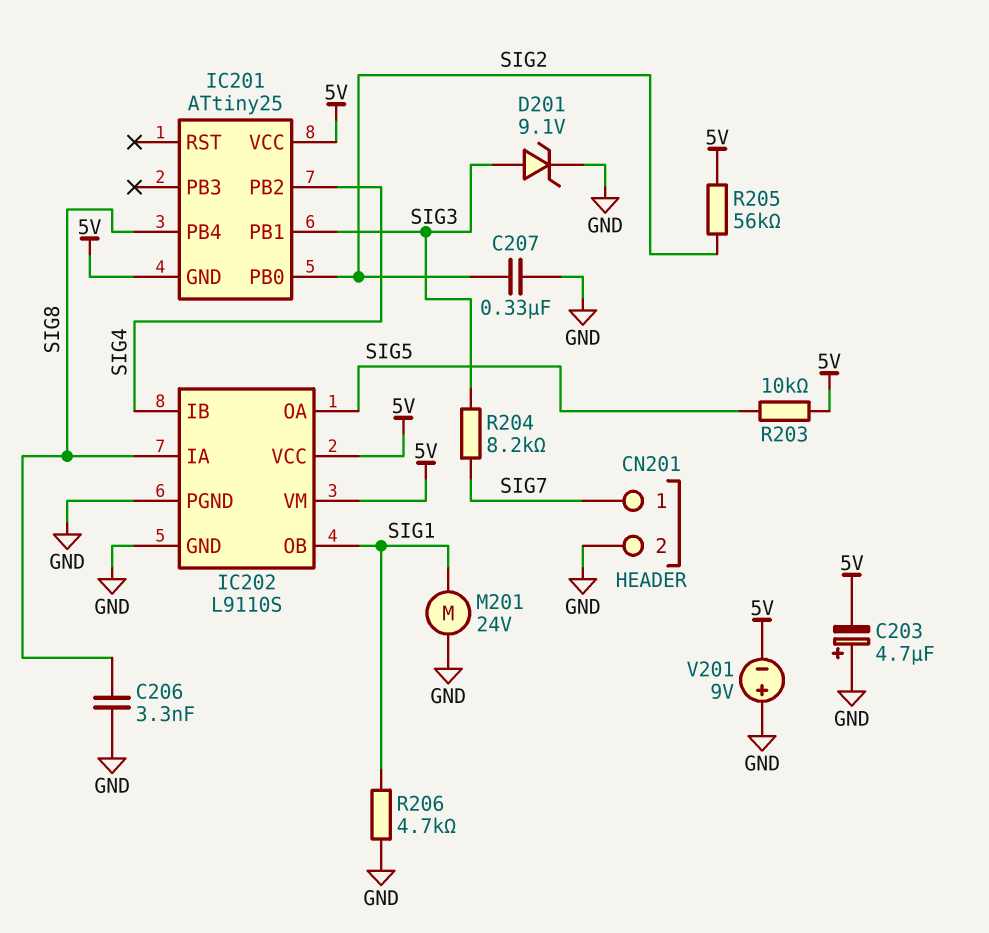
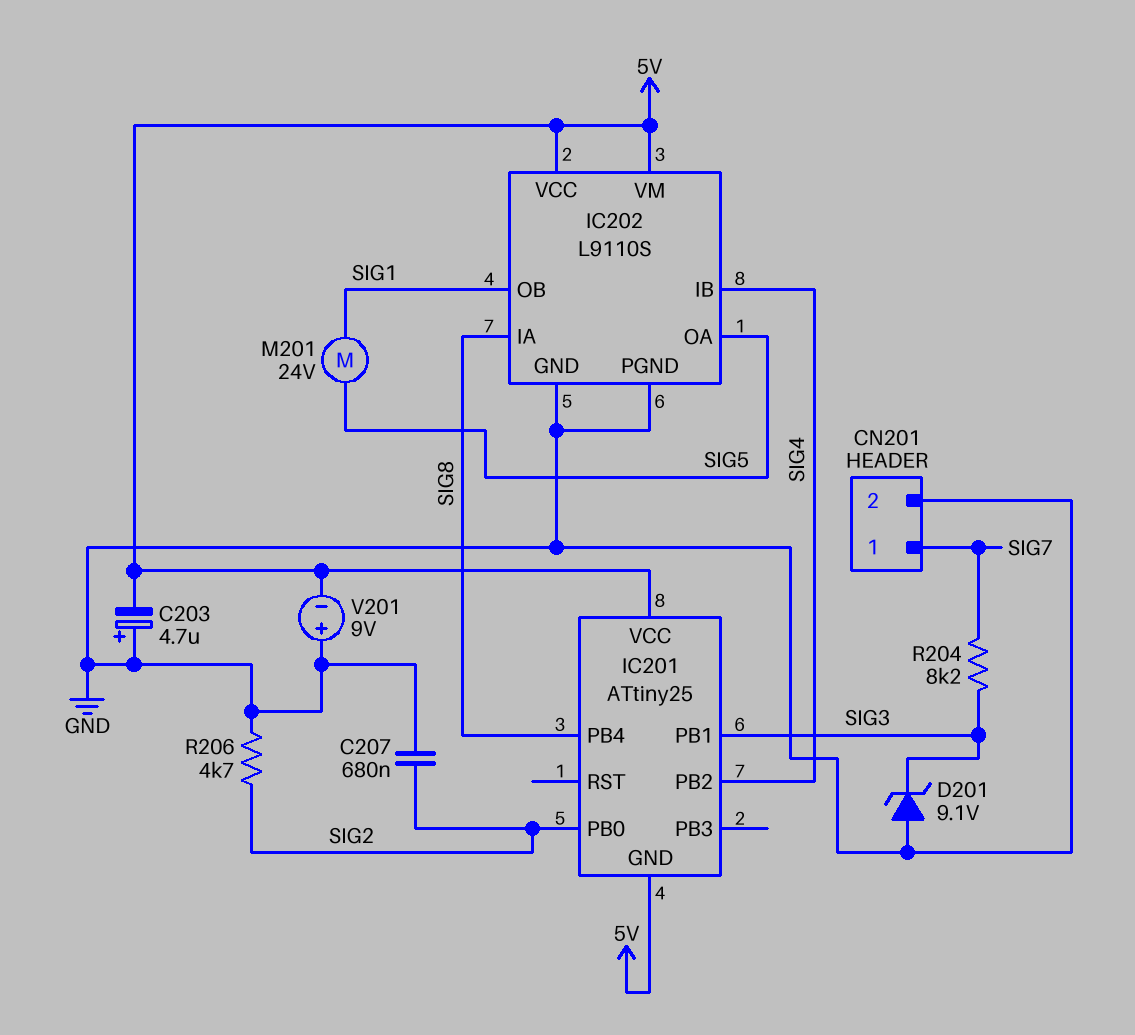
C206: 3.3nF (GND, SIG8) -> none
C207: 330nF (GND, SIG2) -> 680nF (GND, SIG2)
D201: zener 9.1V (A SIG3, K GND) -> zener 9.1V (A GND, K SIG3)
M201: motor 24V (GND, SIG1) -> motor 24V (SIG1, SIG5)
R203: 10k (5V, SIG5) -> none
R205: 56k (5V, SIG2) -> none
R206: 4.7k (GND, SIG1) -> 4.7k (GND, SIG2)

